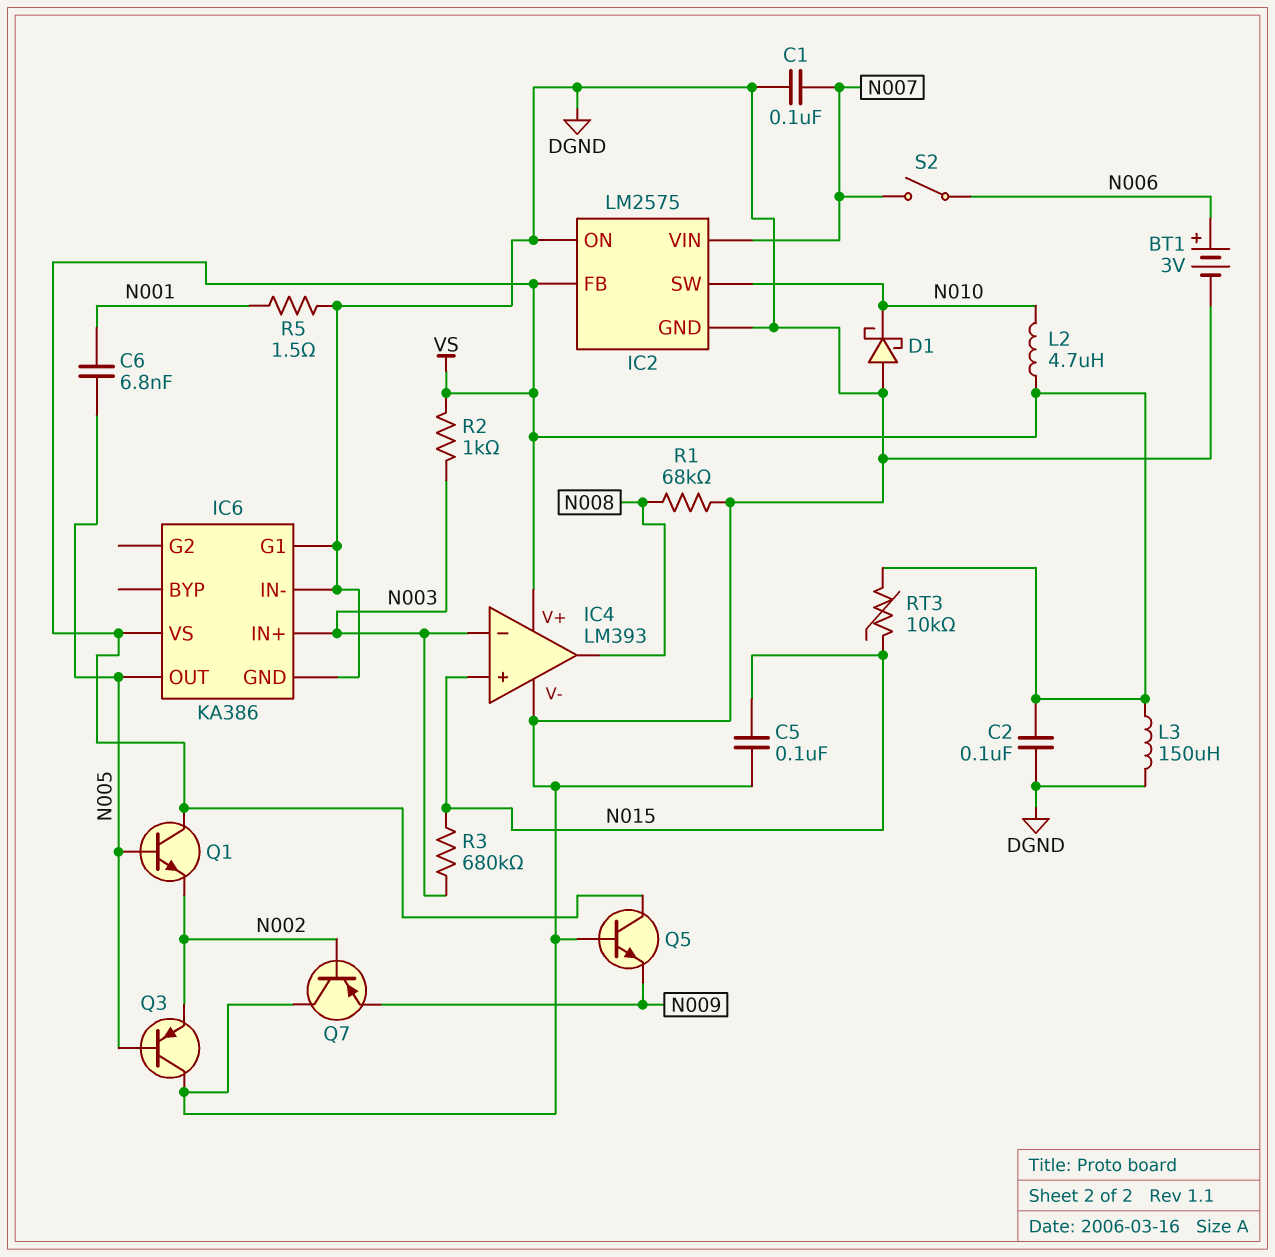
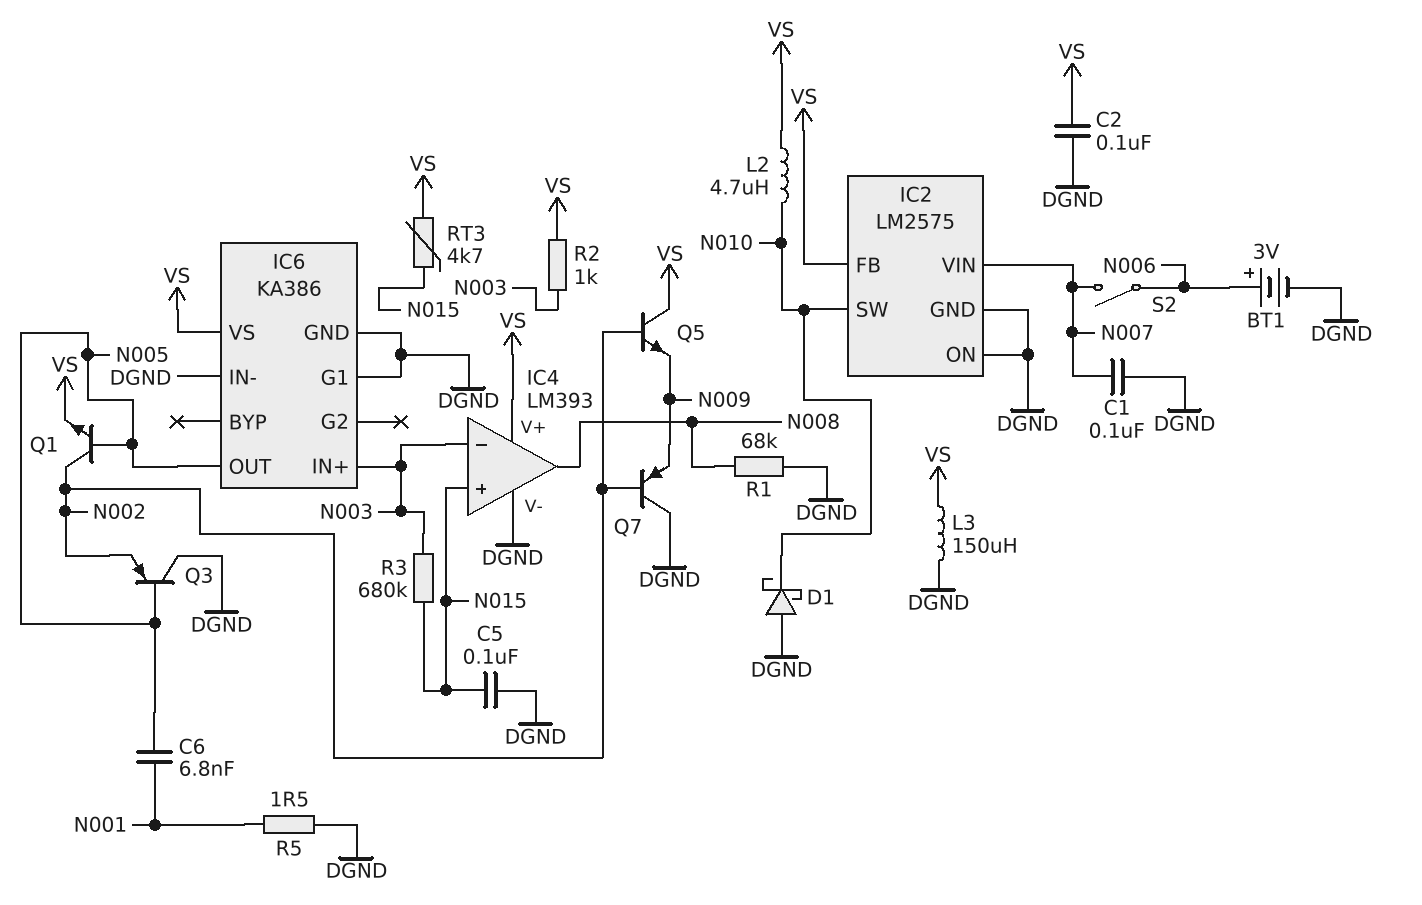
Q1: NPN (B N005, C VS, E N002) -> NPN (B N005, C N002, E VS)
Q5: NPN (B DGND, C VS, E N009) -> NPN (B N002, C VS, E N009)
RT3: 10k (N015, VS) -> 4.7k (N015, VS)

